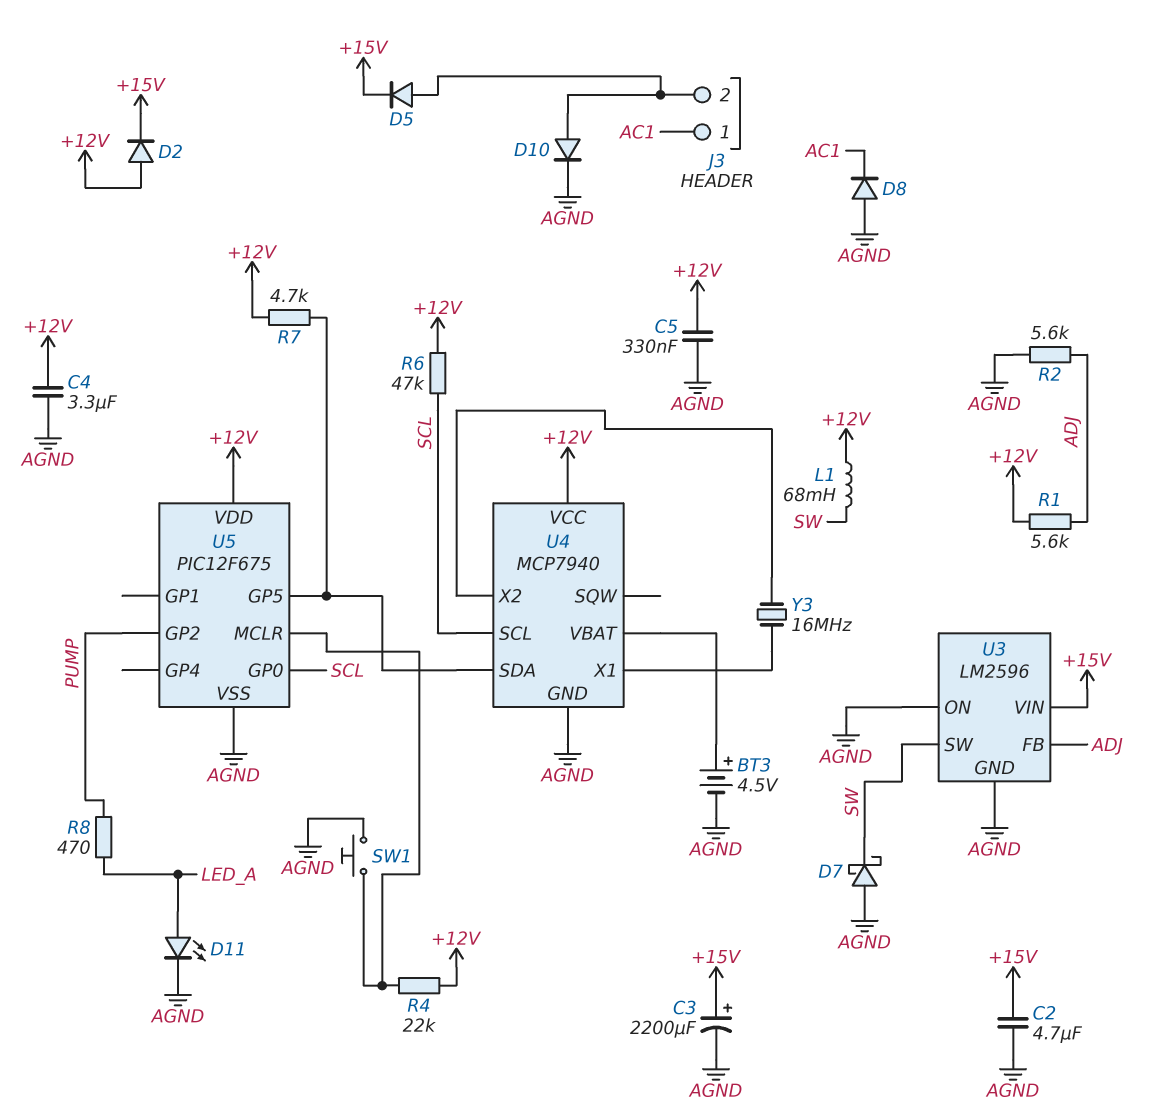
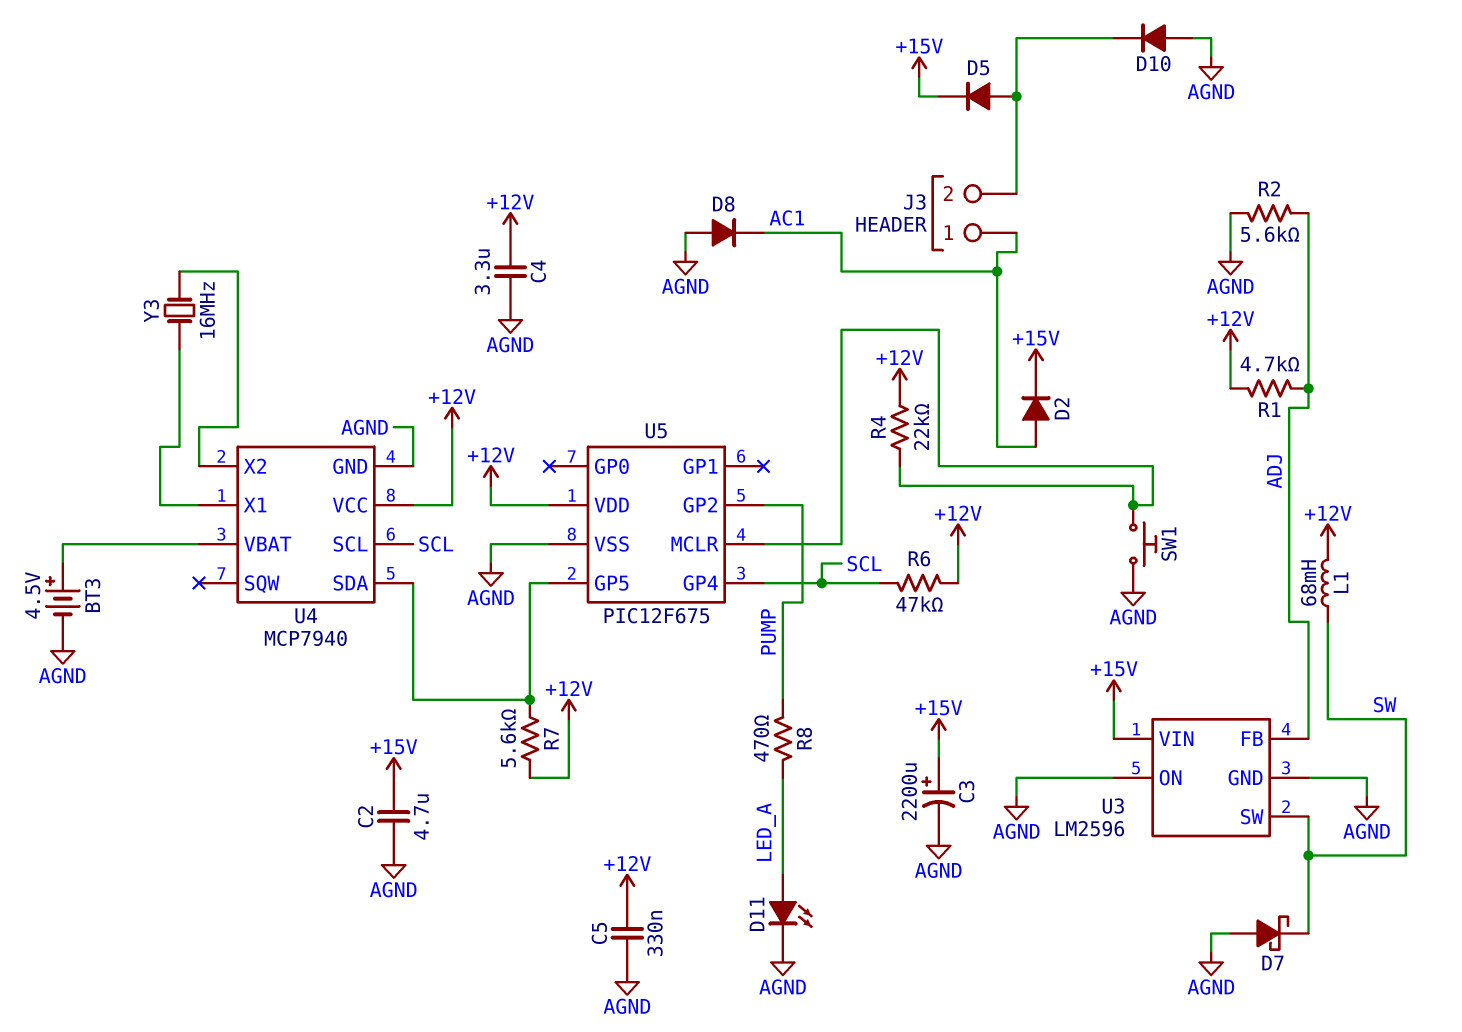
D2: diode (A +12V, K +15V) -> diode (A AC1, K +15V)
D10: diode (A J3/2, K AGND) -> diode (A AGND, K J3/2)
R1: 5.6k (+12V, ADJ) -> 4.7k (+12V, ADJ)
R7: 4.7k (+12V, U4/SDA) -> 5.6k (+12V, U4/SDA)
U5 pin GP0: SCL -> none
U5 pin GP4: none -> SCL

